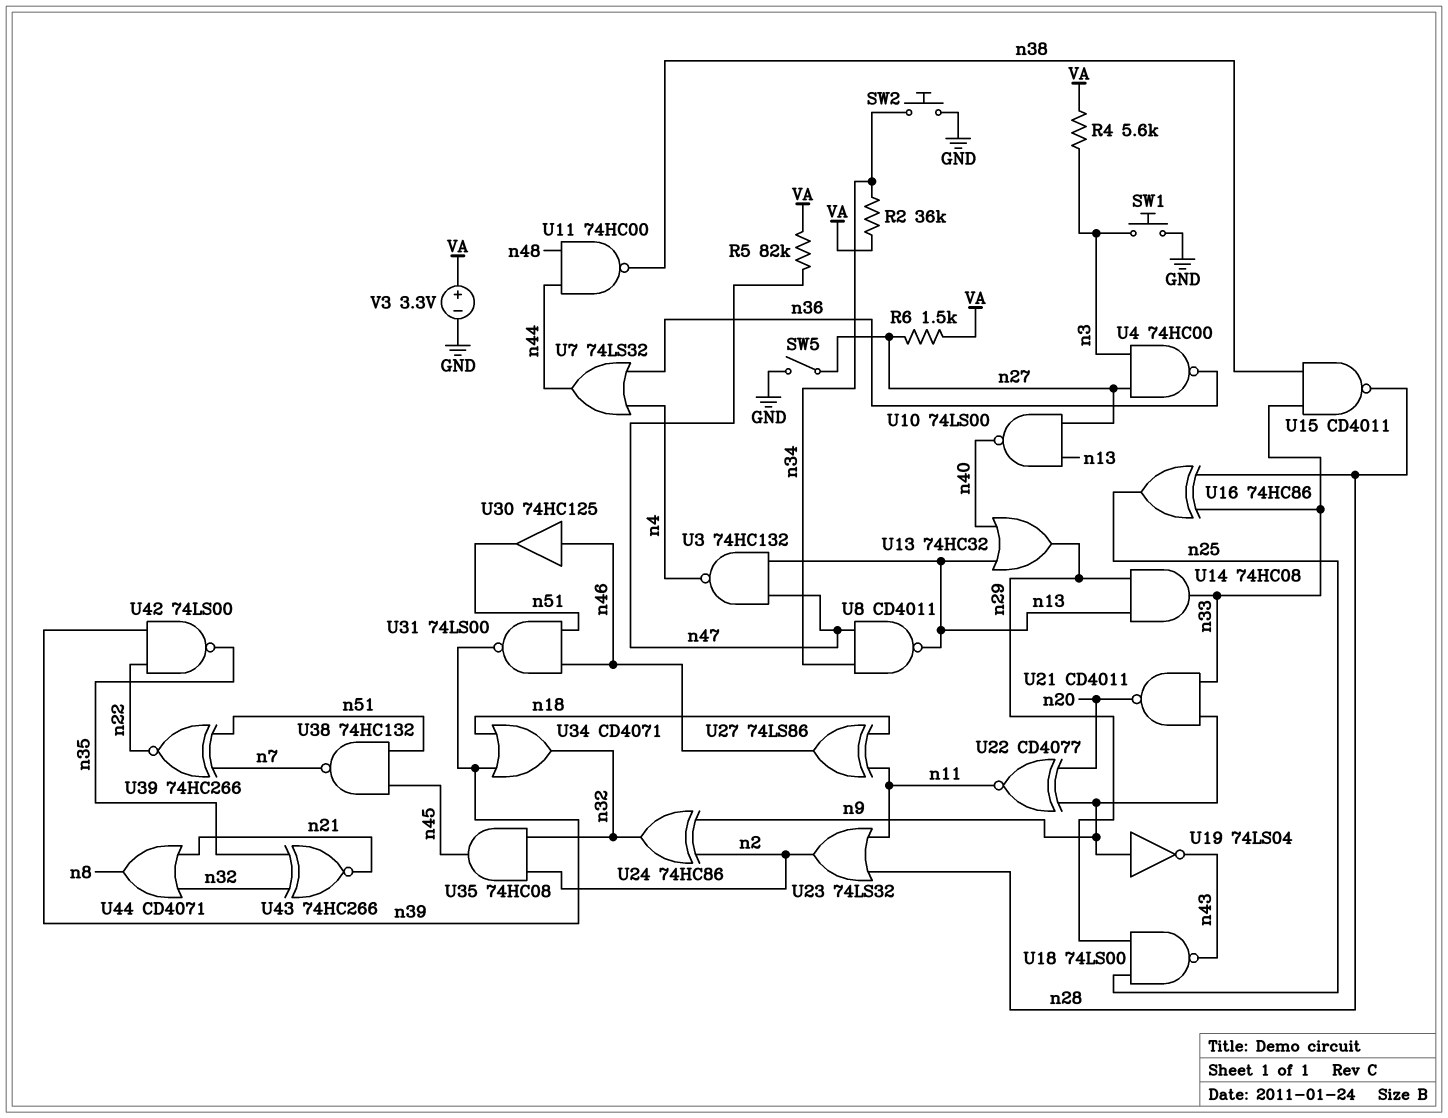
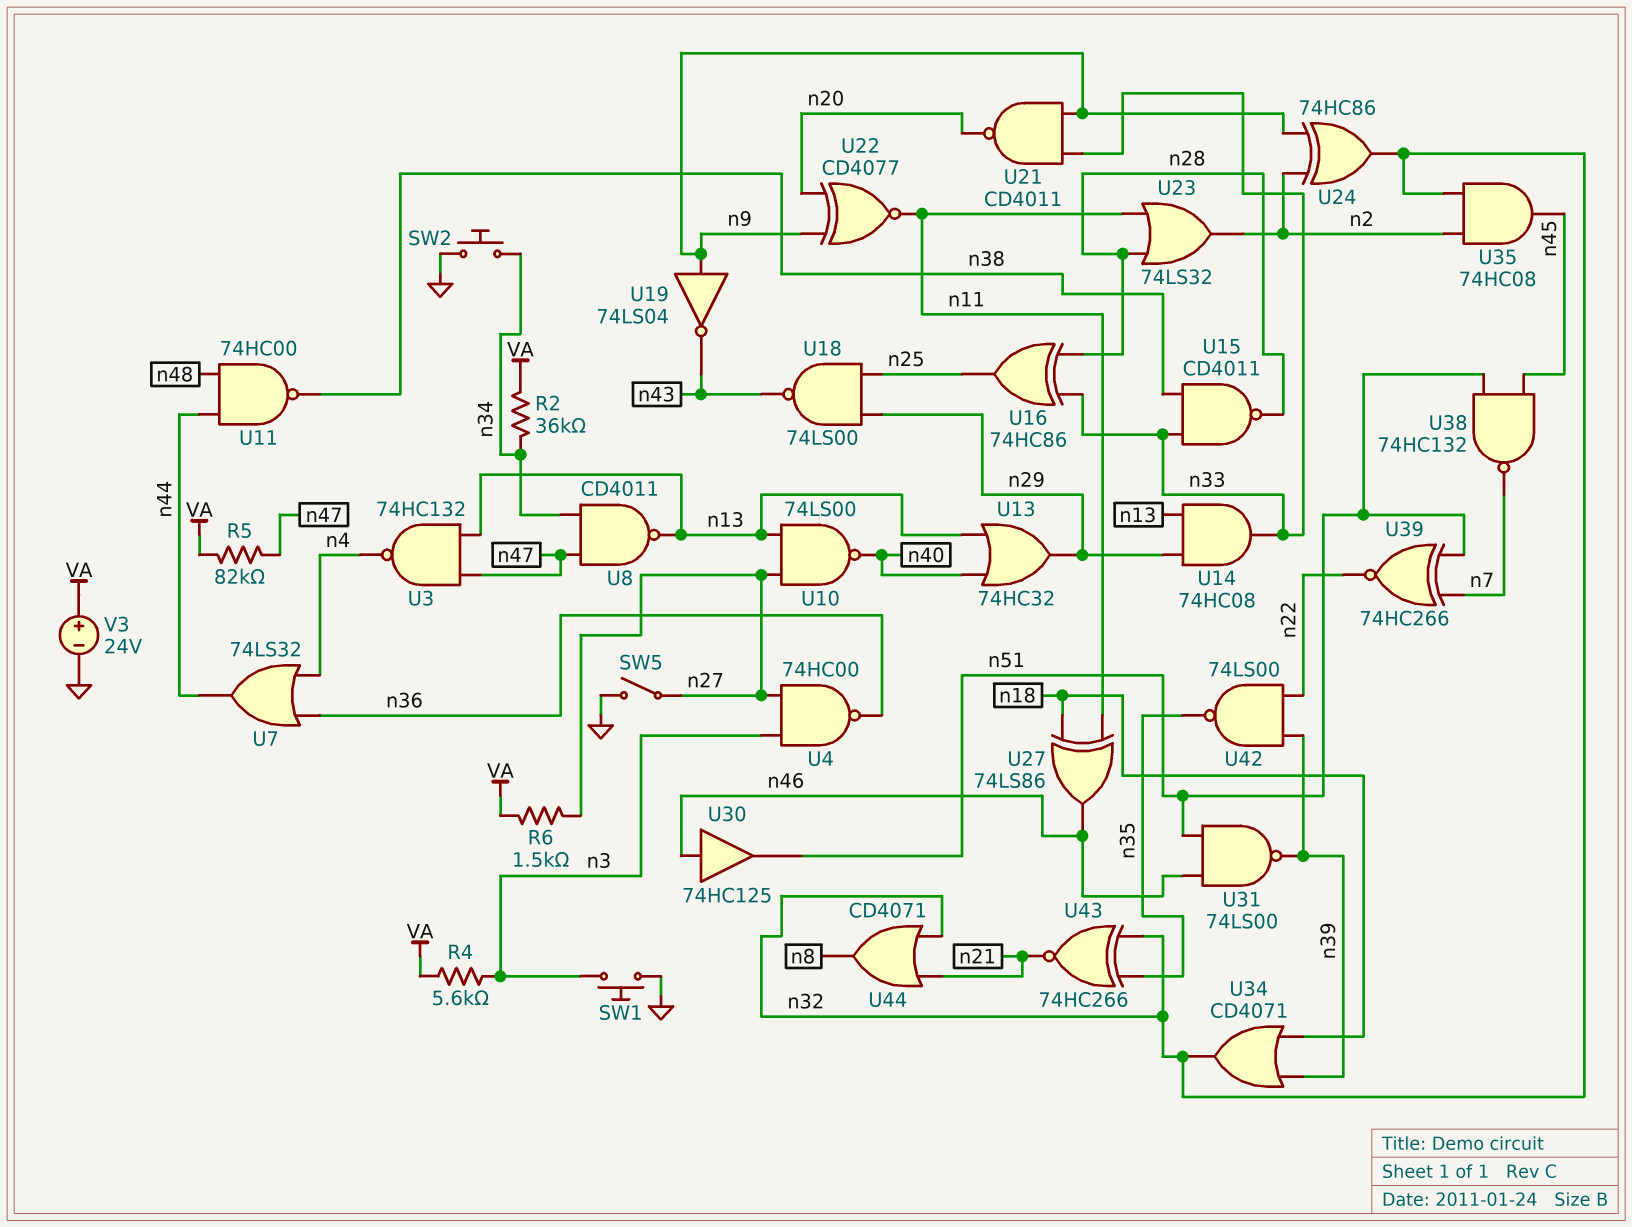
V3: 3.3V (plus VA, minus GND) -> 24V (plus VA, minus GND)

